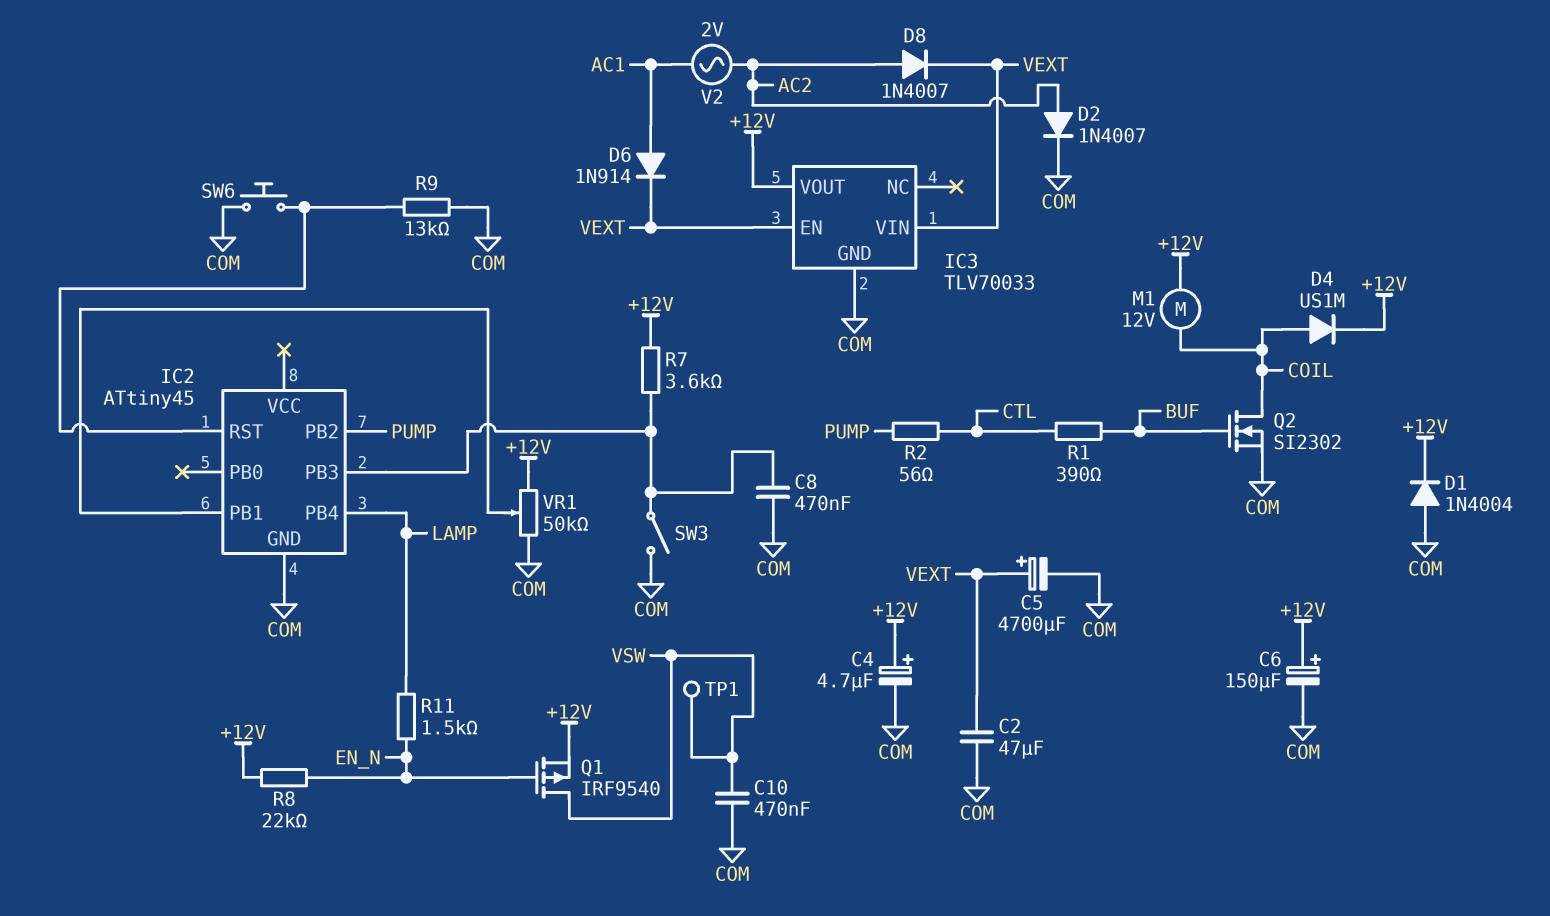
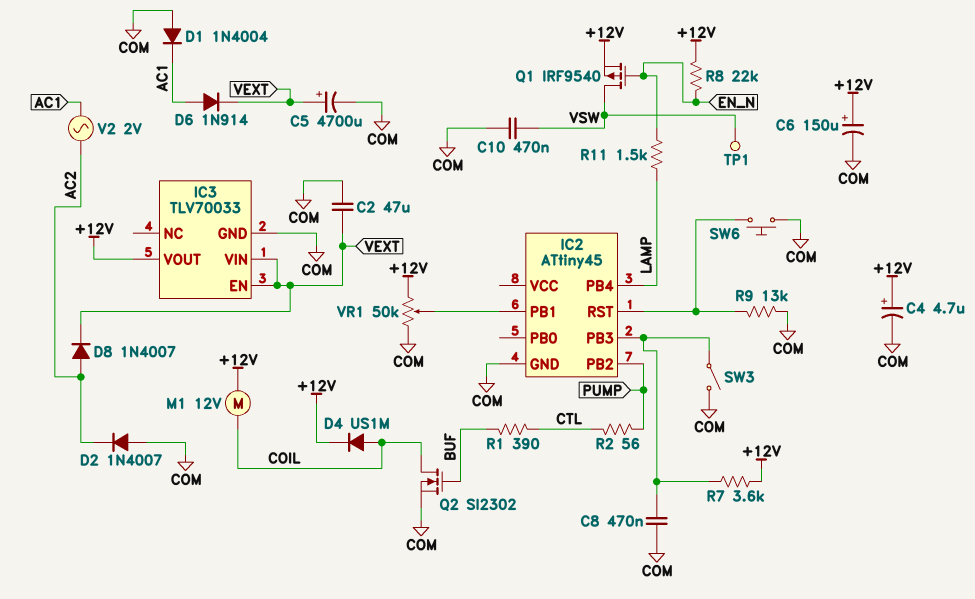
D1: diode 1N4004 (A COM, K +12V) -> diode 1N4004 (A COM, K AC1)
D2: diode 1N4007 (A AC2, K COM) -> diode 1N4007 (A COM, K AC2)

